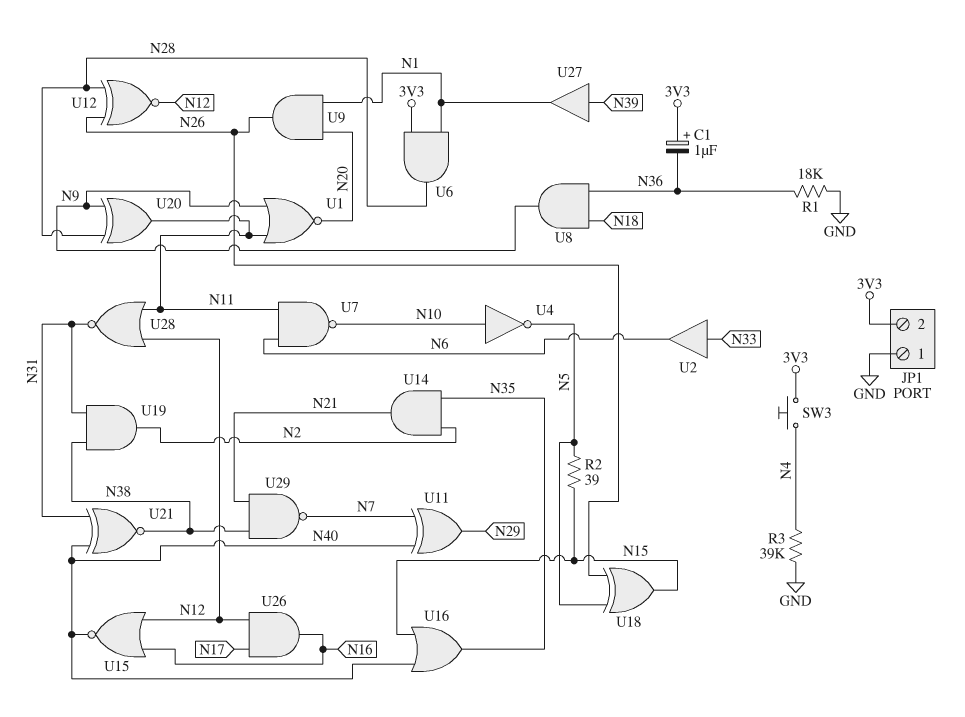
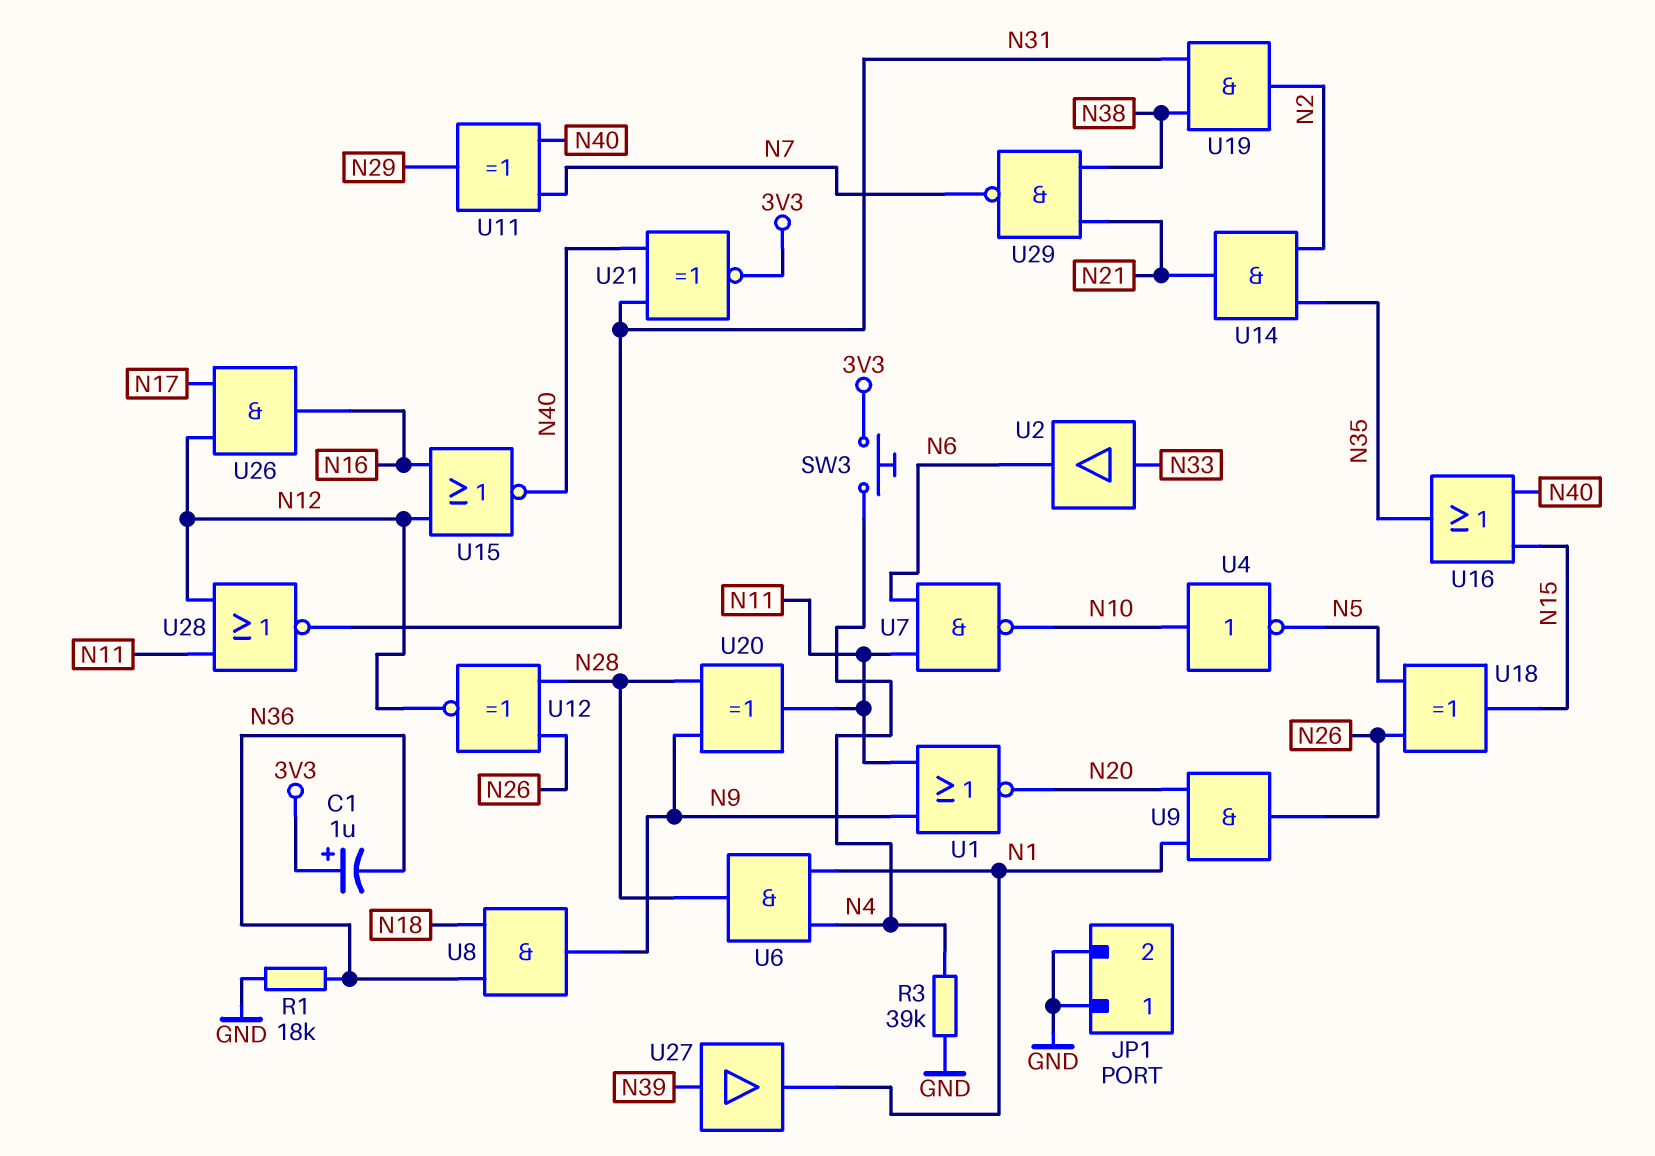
JP1 pin 2: 3V3 -> GND
R2: 39 (N5, N15) -> none
U6: AND (in 3V3, in N1, out N28) -> AND (in N1, in N4, out N28)
U21: XNOR (in N31, in N40, out N38) -> XNOR (in N31, in N40, out 3V3)

